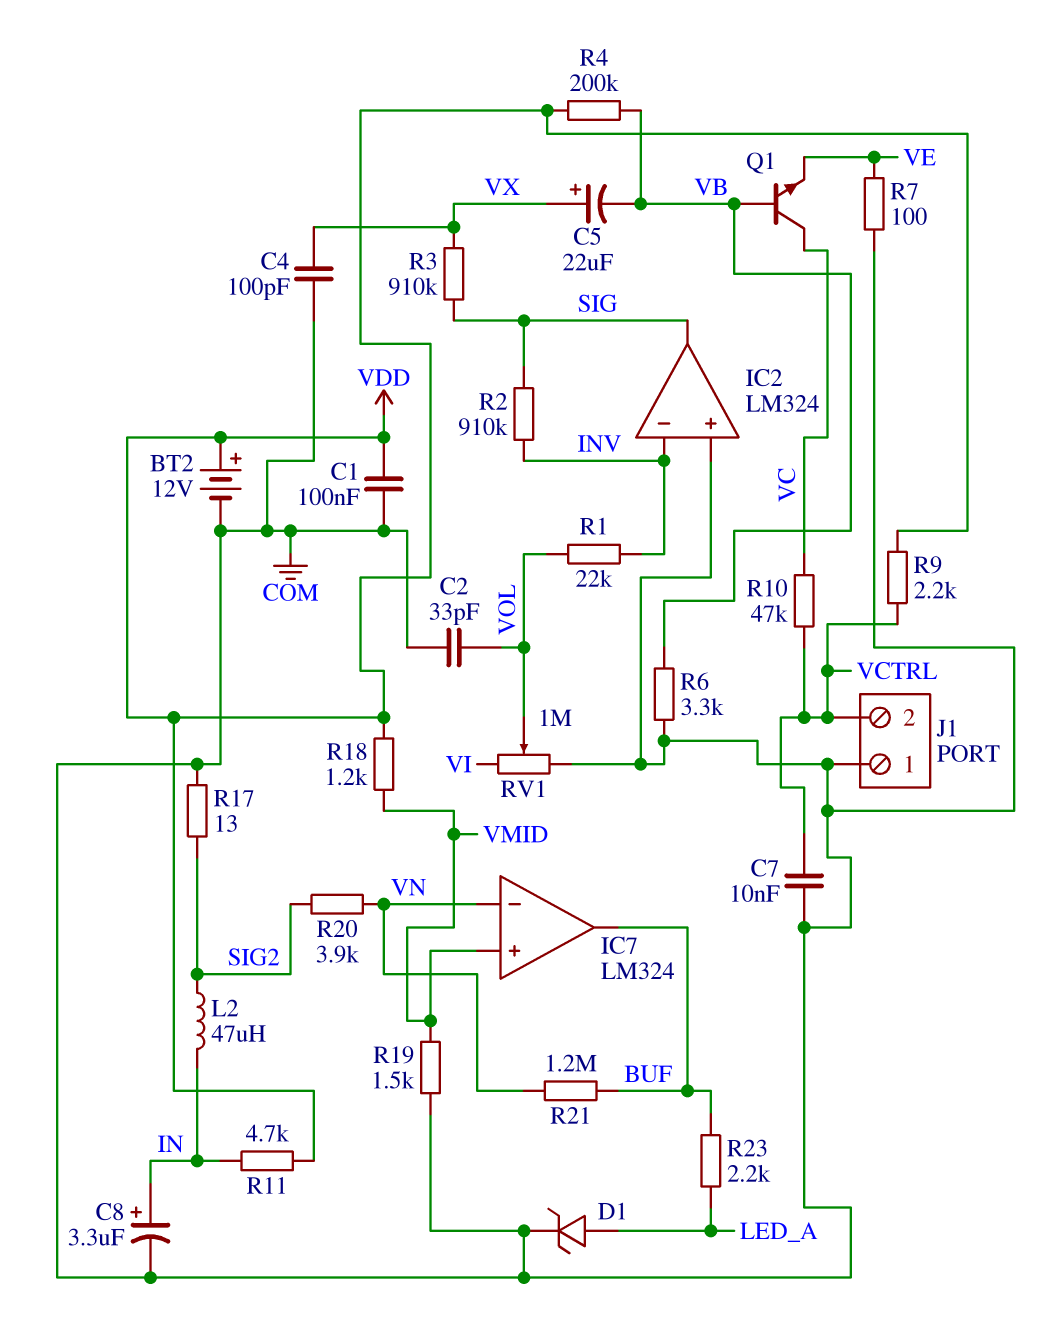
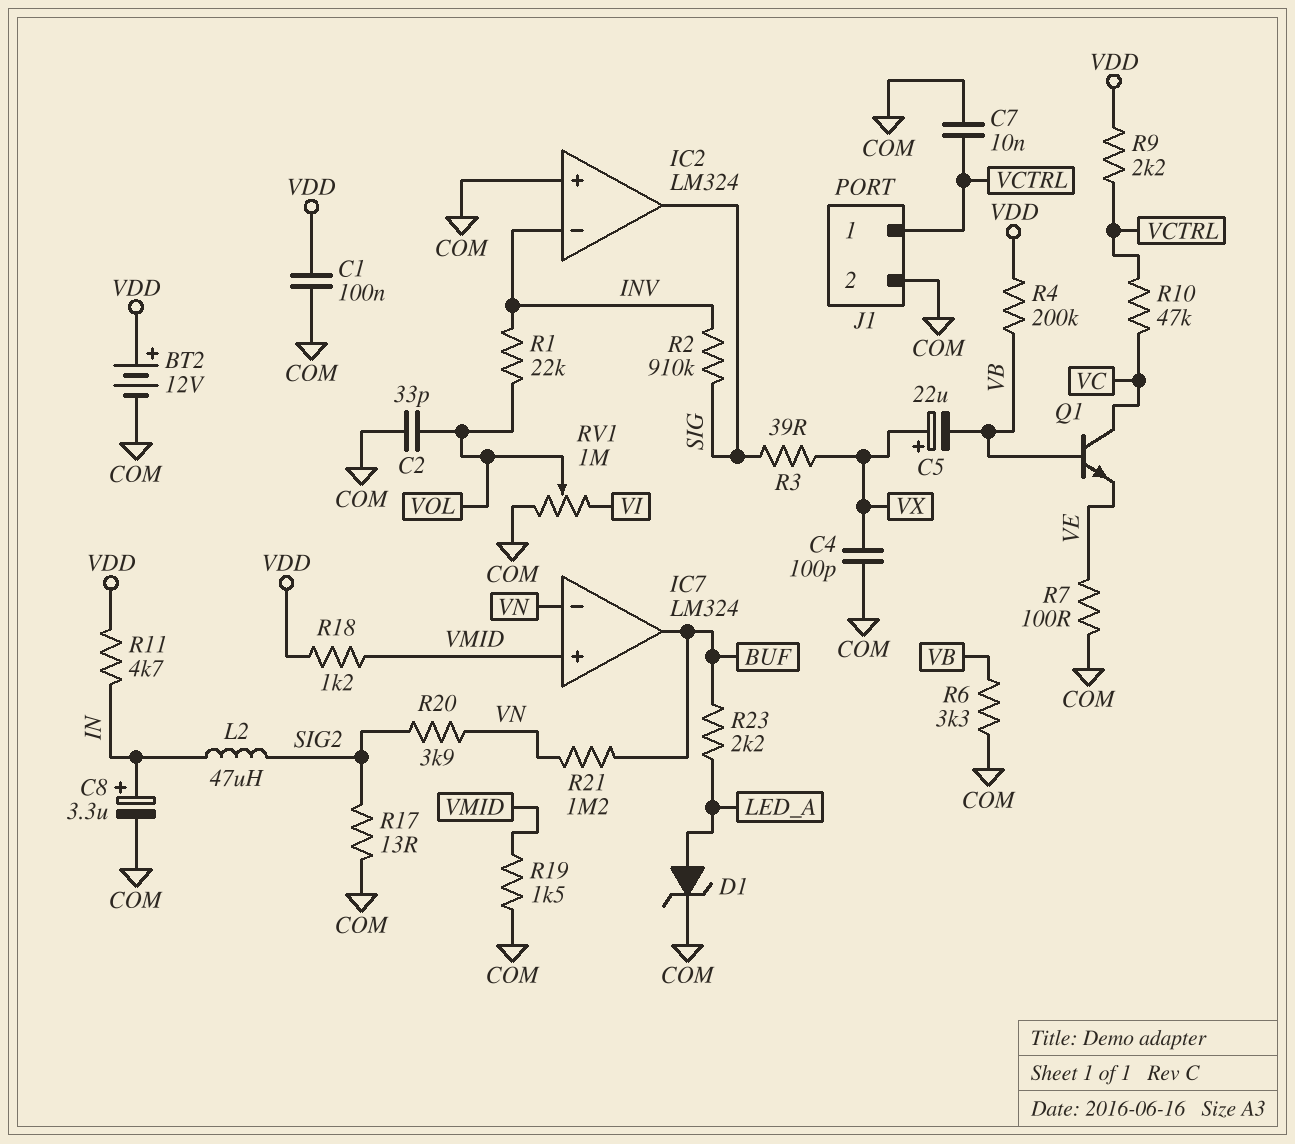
J1 pin 1: COM -> VCTRL
J1 pin 2: VCTRL -> COM
R3: 910k (SIG, VX) -> 39 (SIG, VX)

